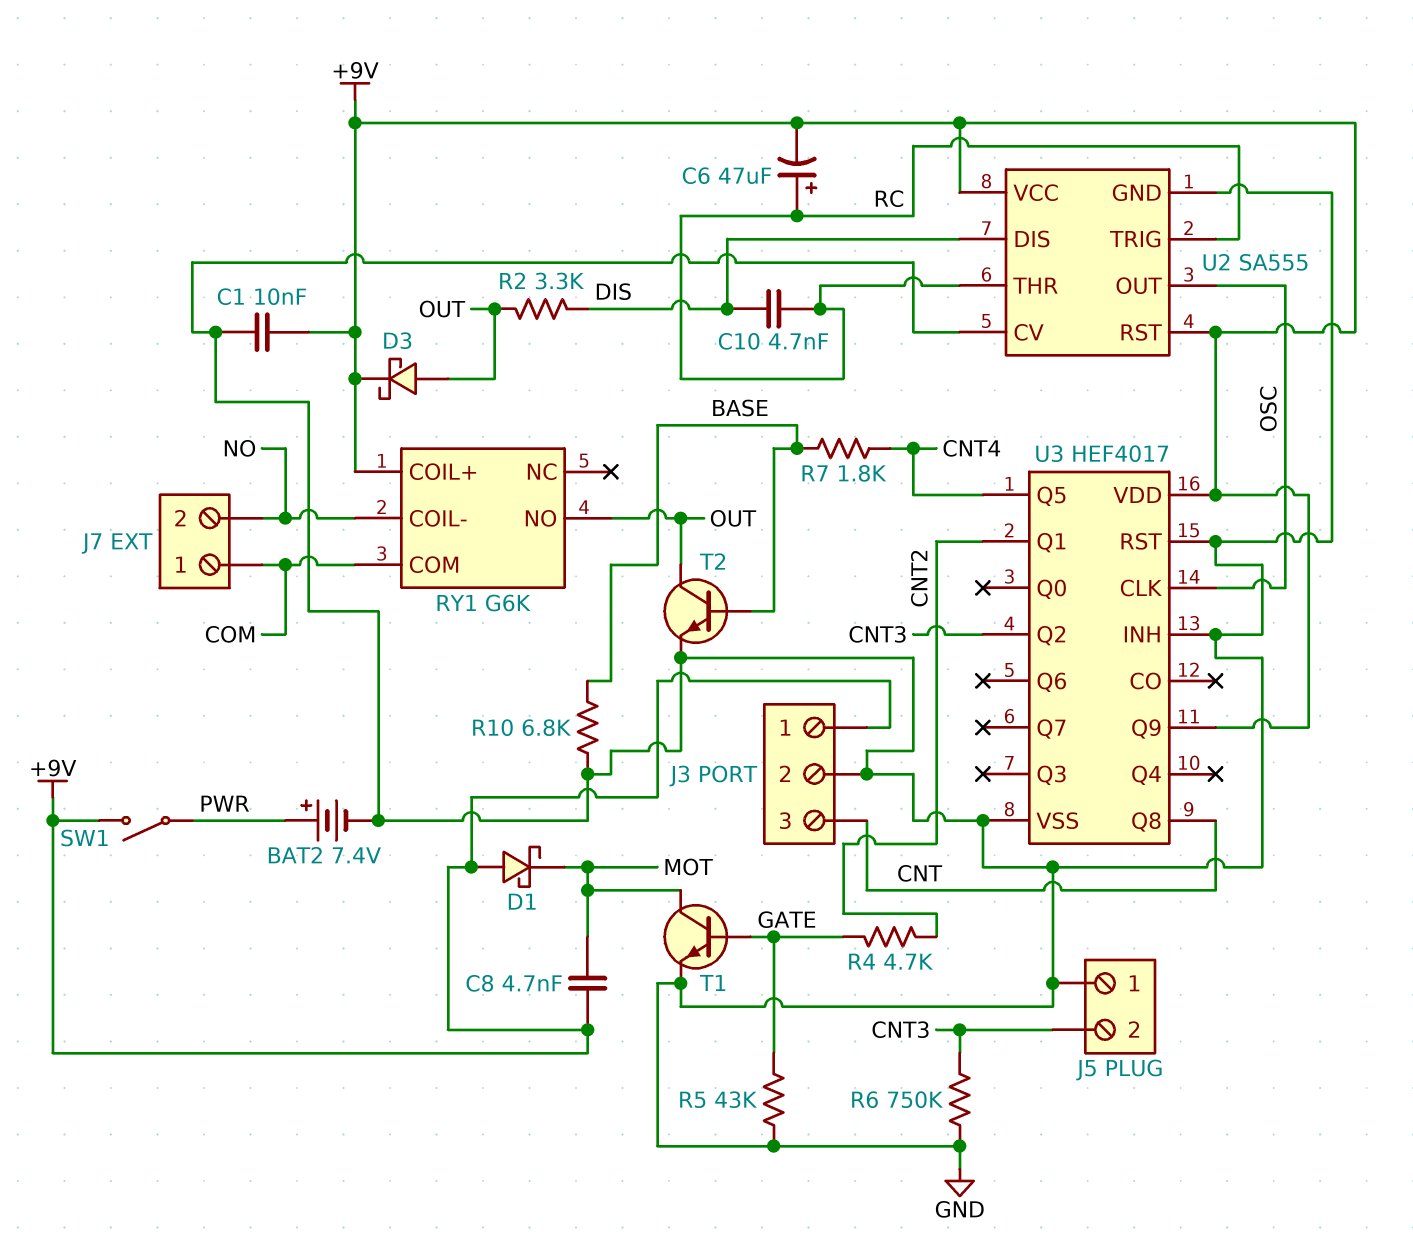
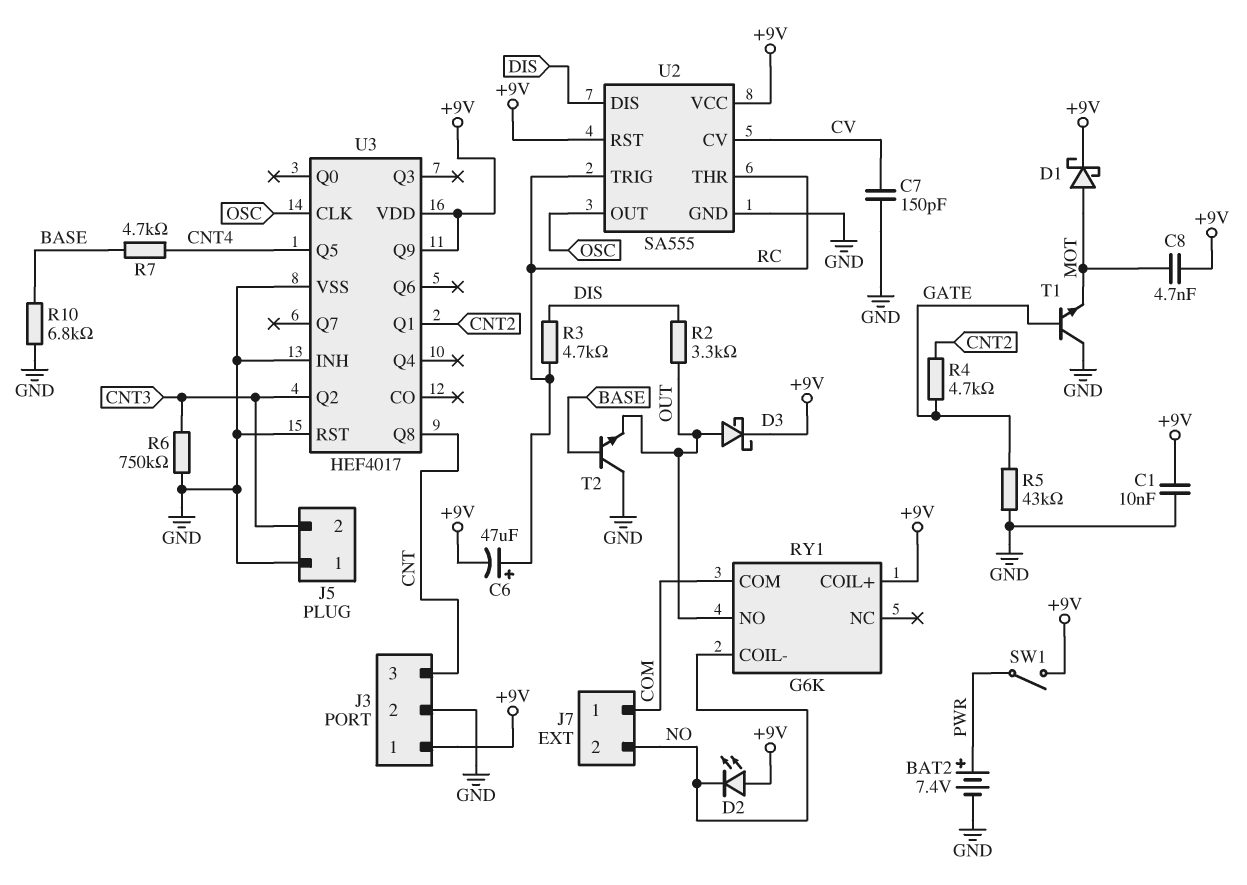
C7: none -> 150pF (CV, GND)
C10: 4.7nF (DIS, RC) -> none
D1: schottky (A +9V, K MOT) -> schottky (A MOT, K +9V)
D2: none -> LED (A +9V, K NO)
R3: none -> 4.7k (DIS, RC)
R7: 1.8k (BASE, CNT4) -> 4.7k (BASE, CNT4)
T1: NPN (B GATE, C MOT, E GND) -> NPN (B GATE, C GND, E MOT)
T2: NPN (B BASE, C OUT, E GND) -> NPN (B BASE, C GND, E OUT)
U2 pin CV: GND -> CV

